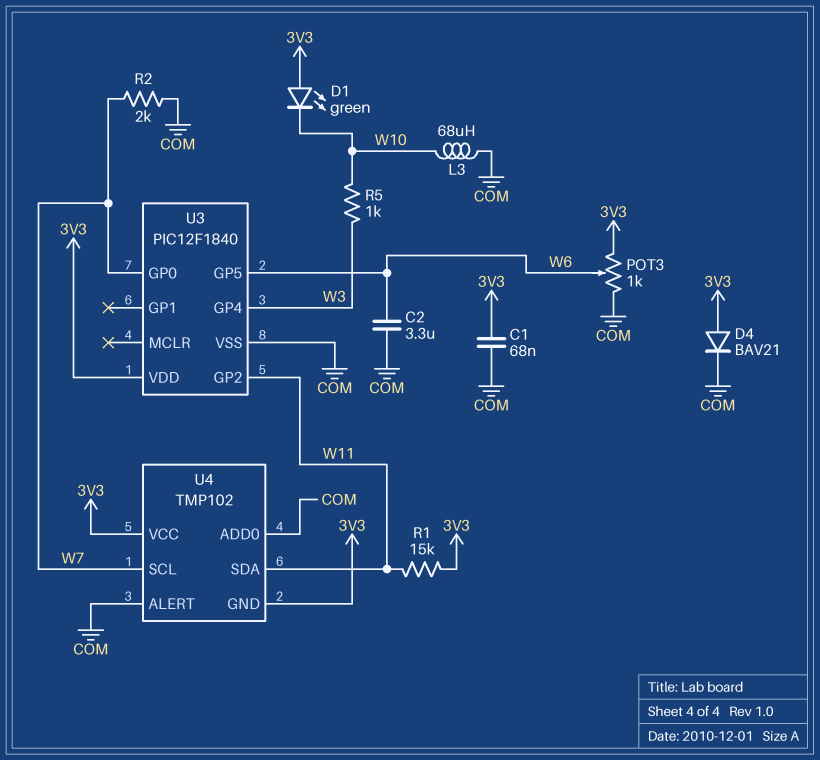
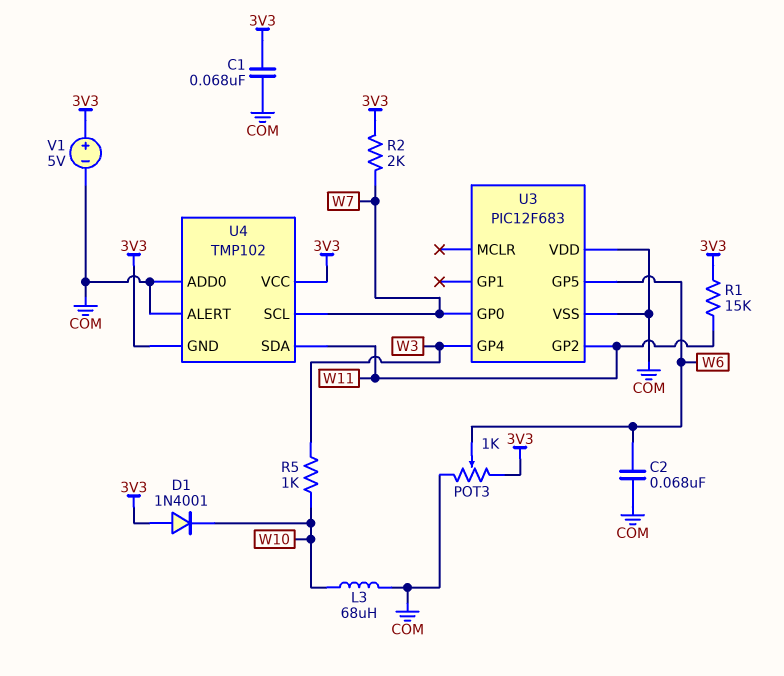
C2: 3.3uF (COM, W6) -> 68nF (COM, W6)
D1: LED green (A 3V3, K W10) -> diode 1N4001 (A 3V3, K W10)
D4: diode BAV21 (A 3V3, K COM) -> none
R2: 2k (COM, W7) -> 2k (3V3, W7)
U3: PIC12F1840 -> PIC12F683
U3 pin VDD: 3V3 -> COM
V1: none -> 5V (plus 3V3, minus COM)

